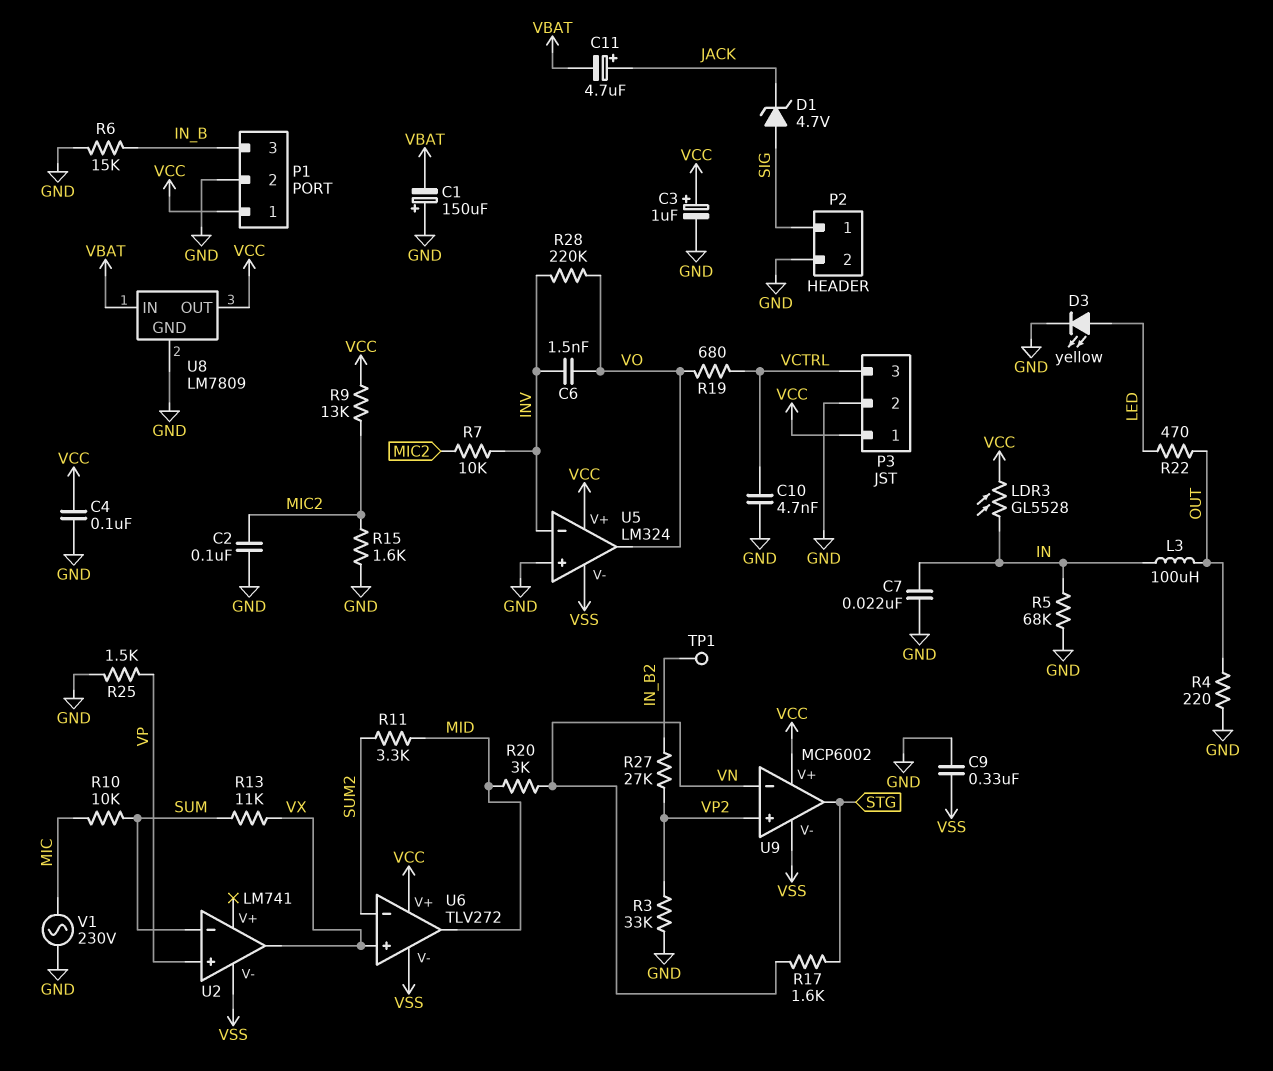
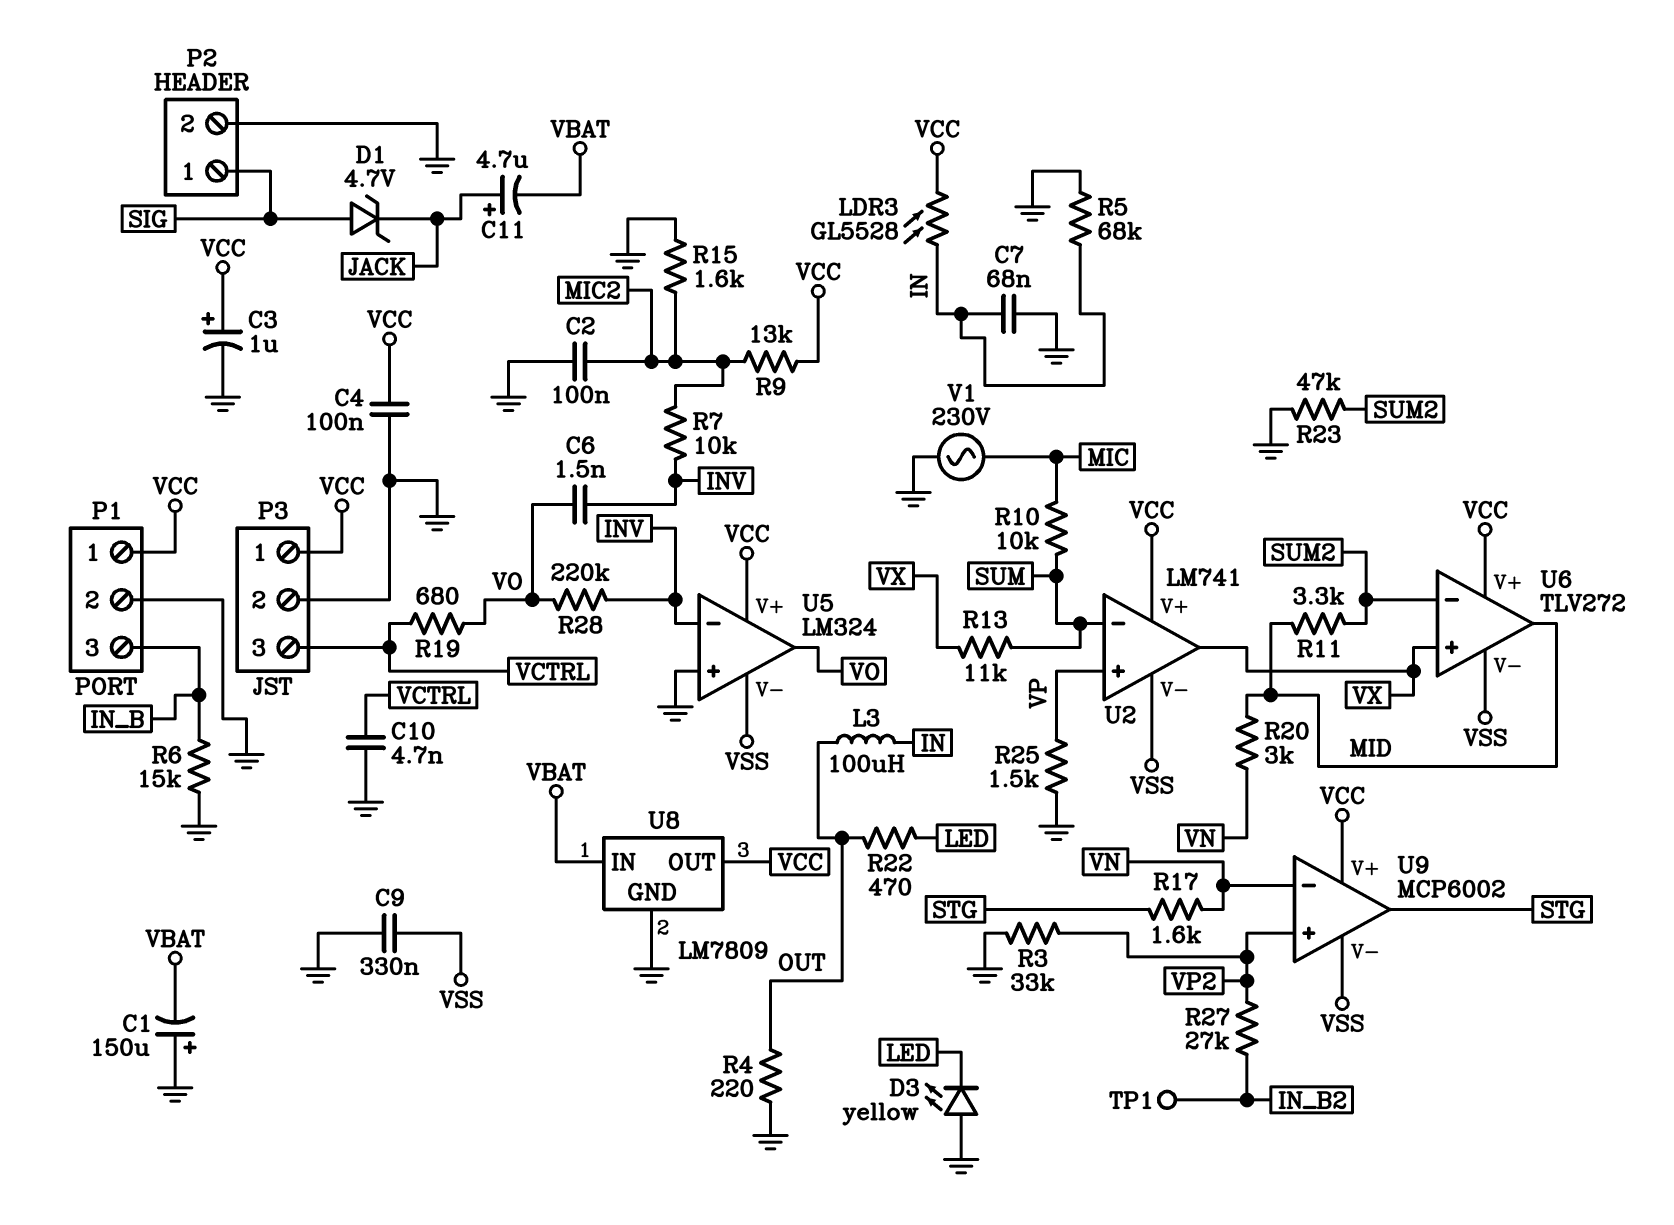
C7: 22nF (GND, IN) -> 68nF (GND, IN)
D3: LED yellow (A LED, K GND) -> LED yellow (A GND, K LED)
R23: none -> 47k (GND, SUM2)
U2 pin V+: none -> VCC

